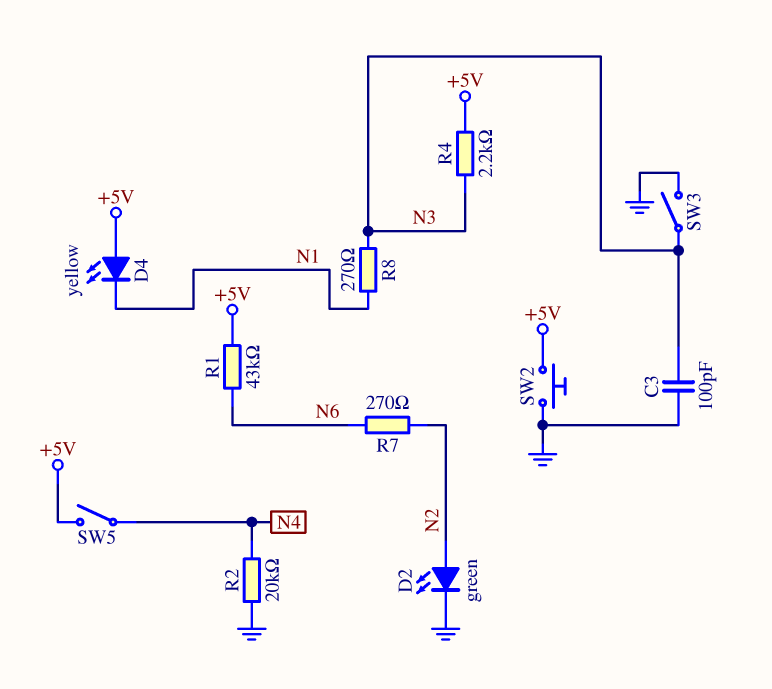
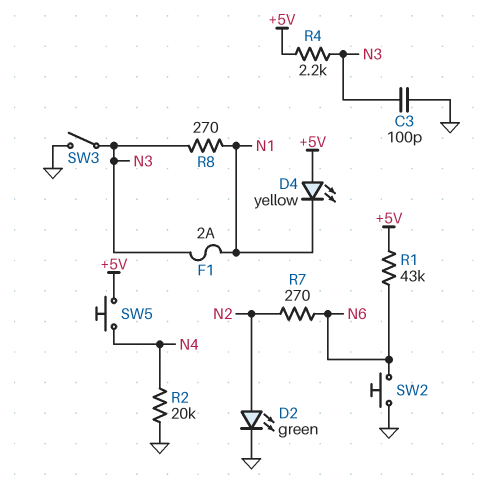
F1: none -> 2A (N1, N3)
SW2: button (+5V, GND) -> button (GND, N6)
SW5: switch (+5V, N4) -> button (+5V, N4)

